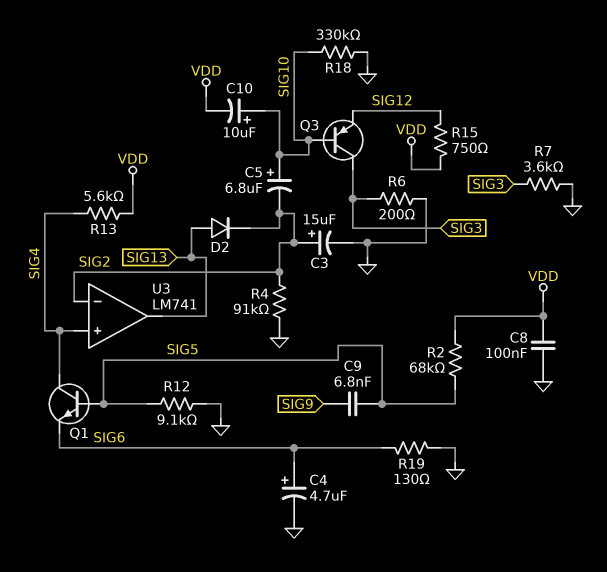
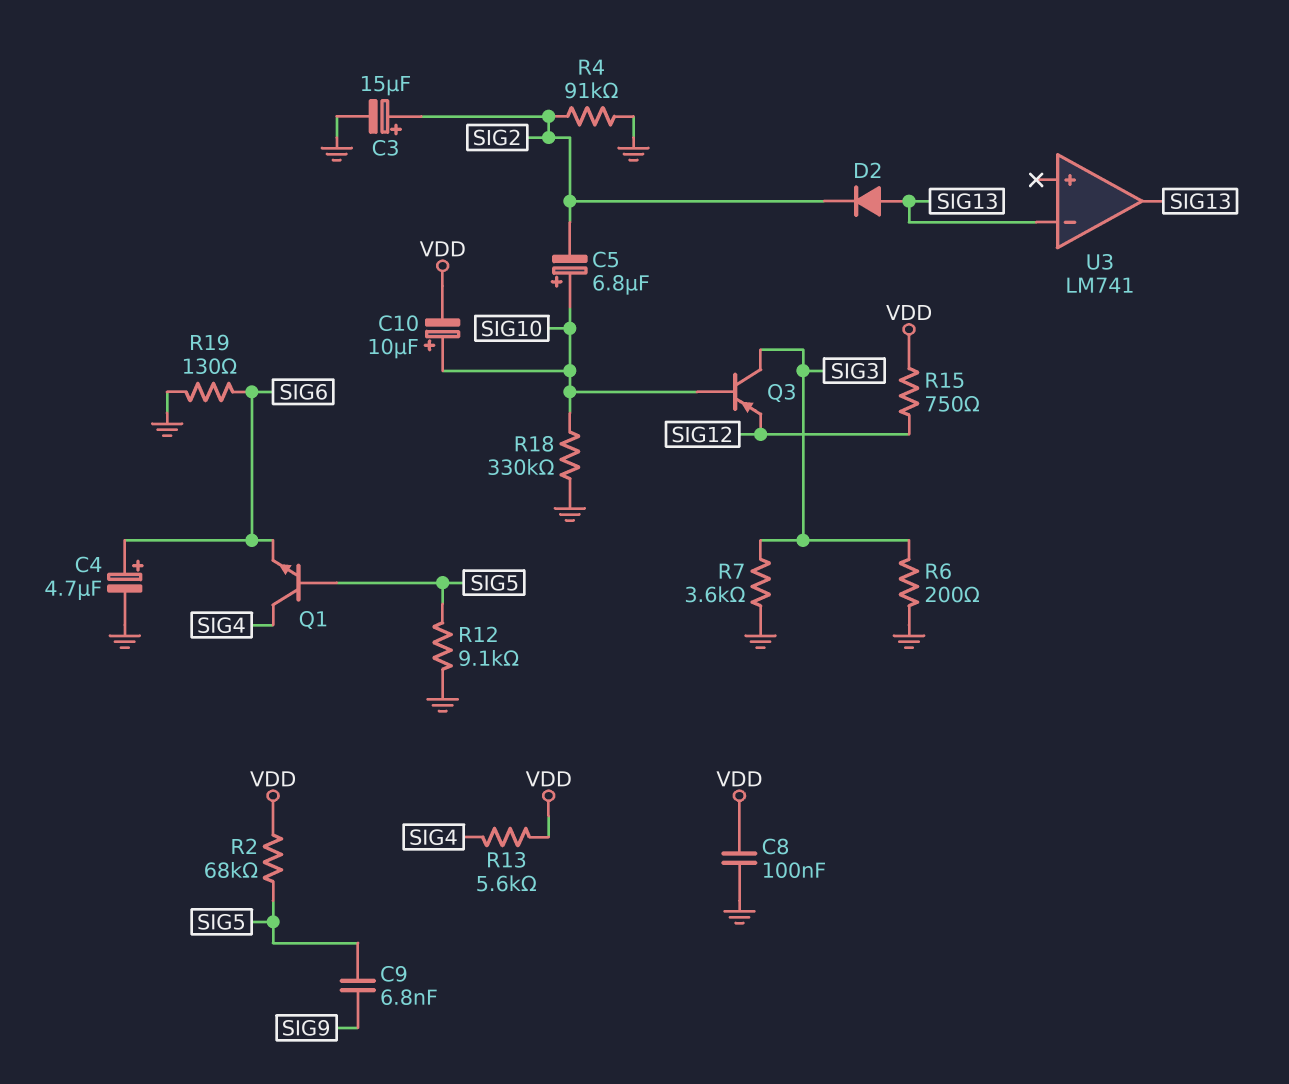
U3 pin in+: SIG4 -> none
U3 pin in-: SIG2 -> SIG13

